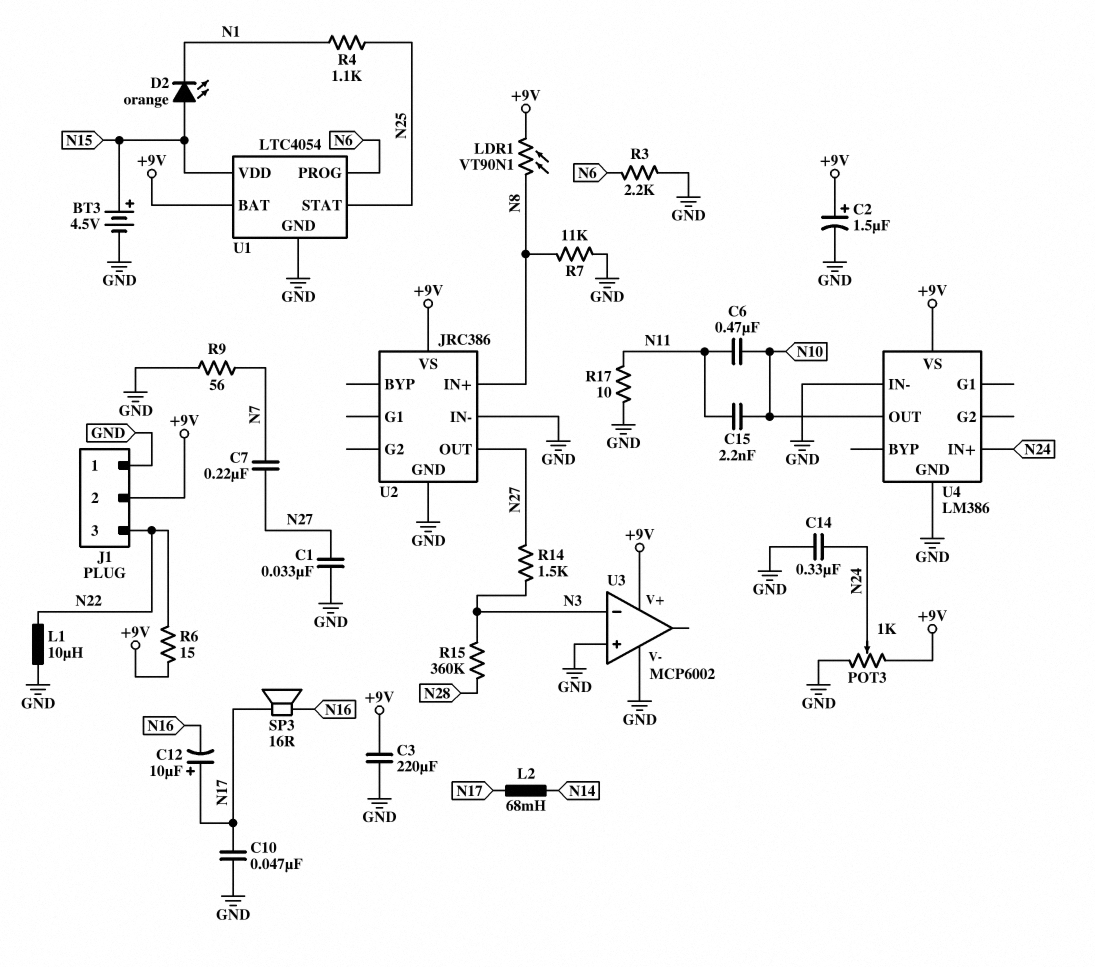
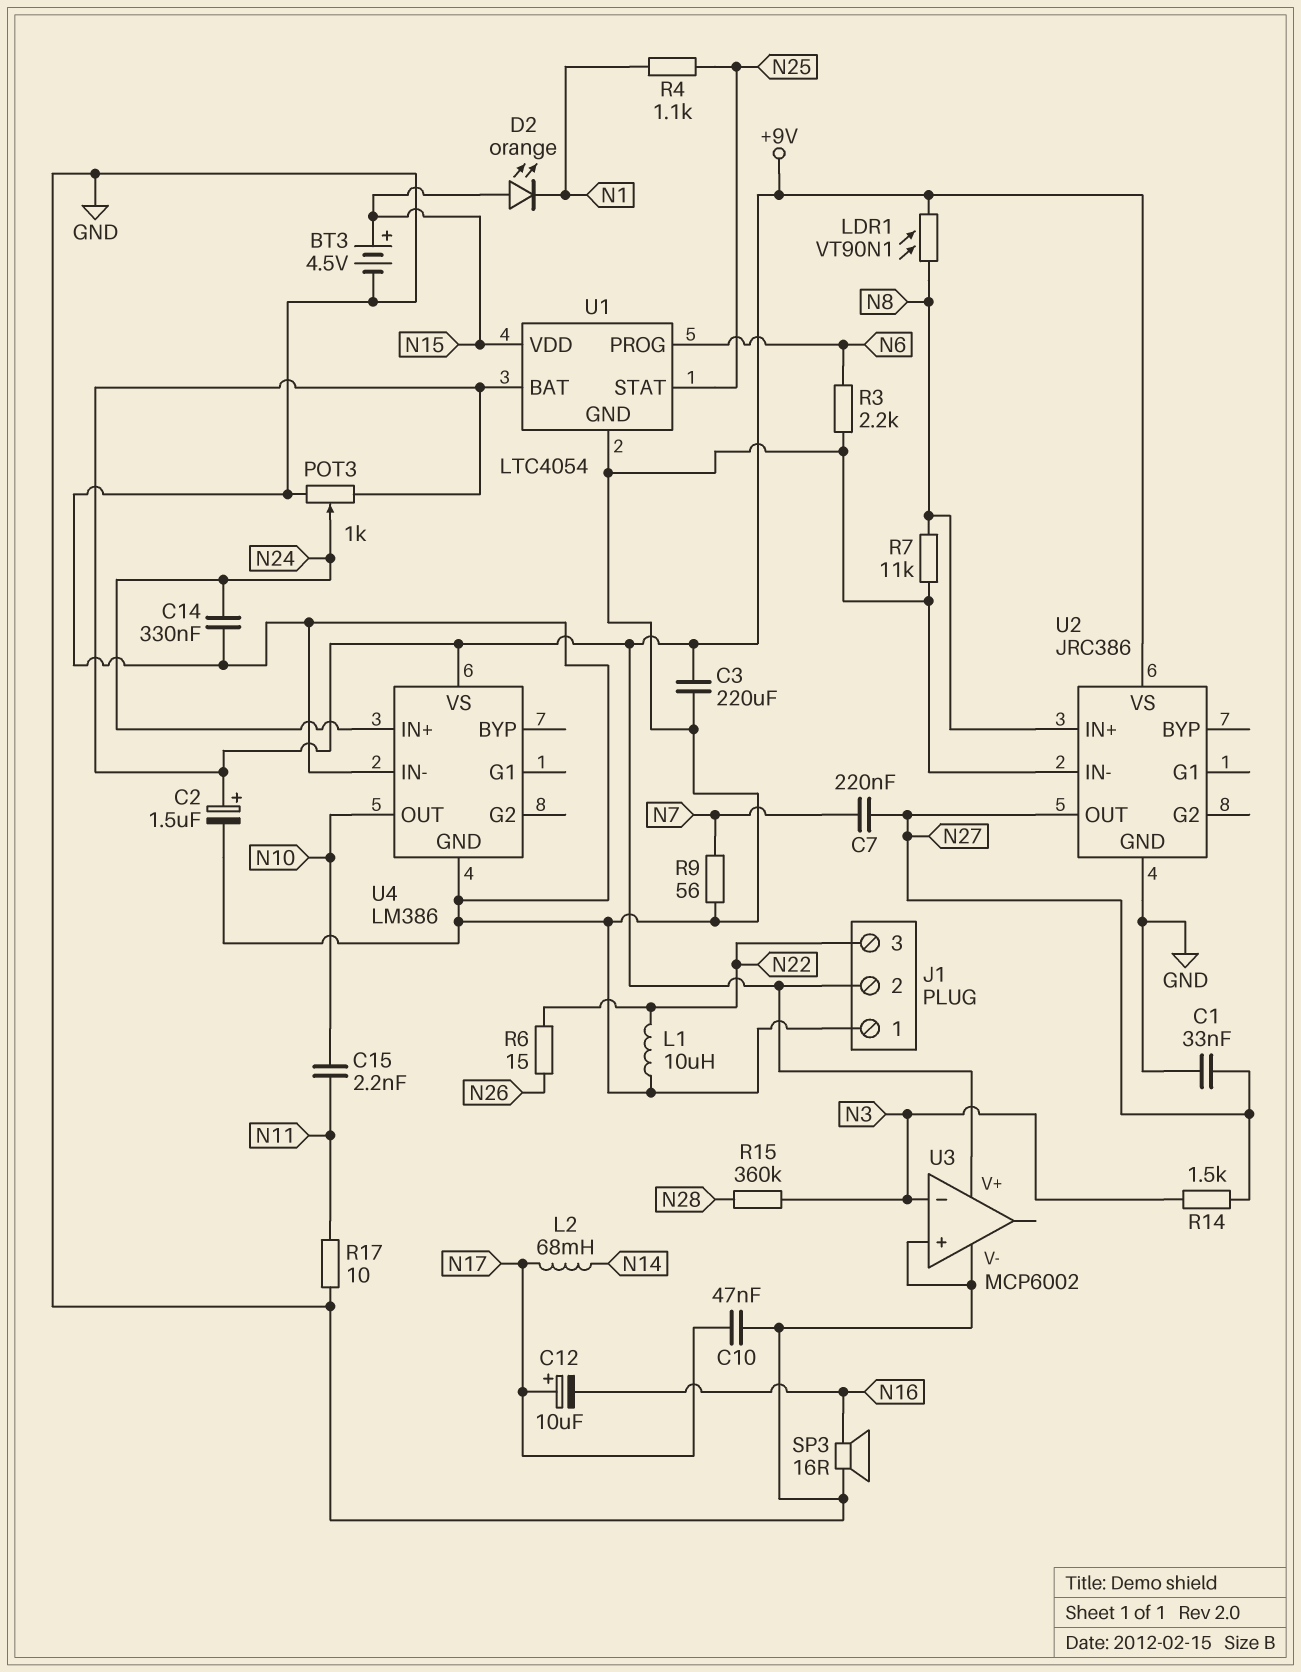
C6: 470nF (N10, N11) -> none
R6: 15 (+9V, N22) -> 15 (N22, N26)
SP3: speaker 16R (N16, N17) -> speaker 16R (GND, N16)

